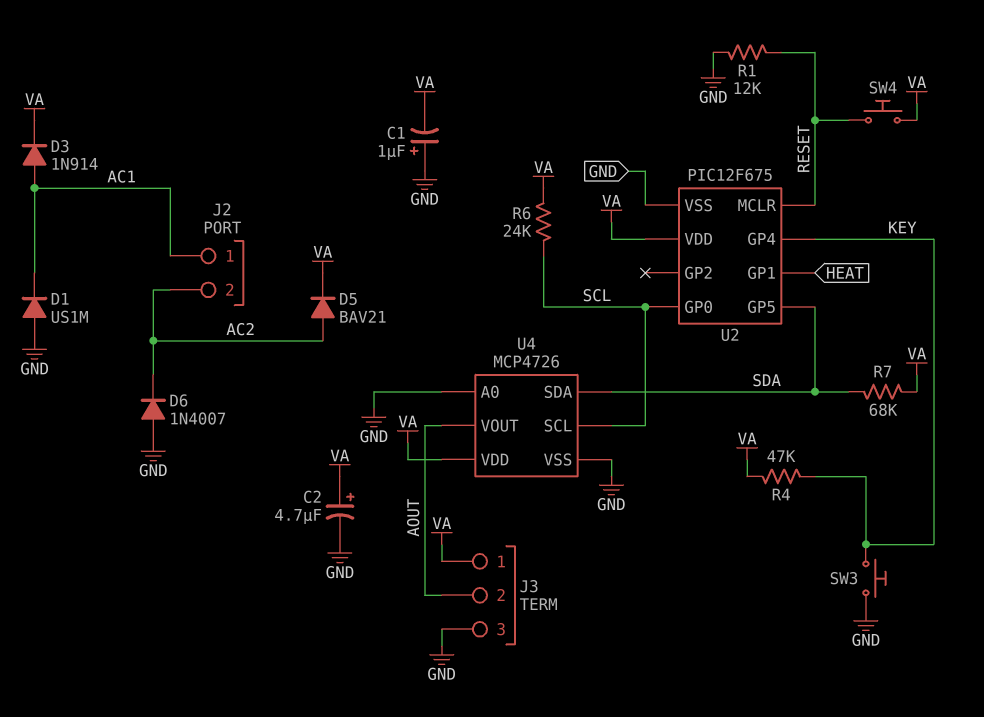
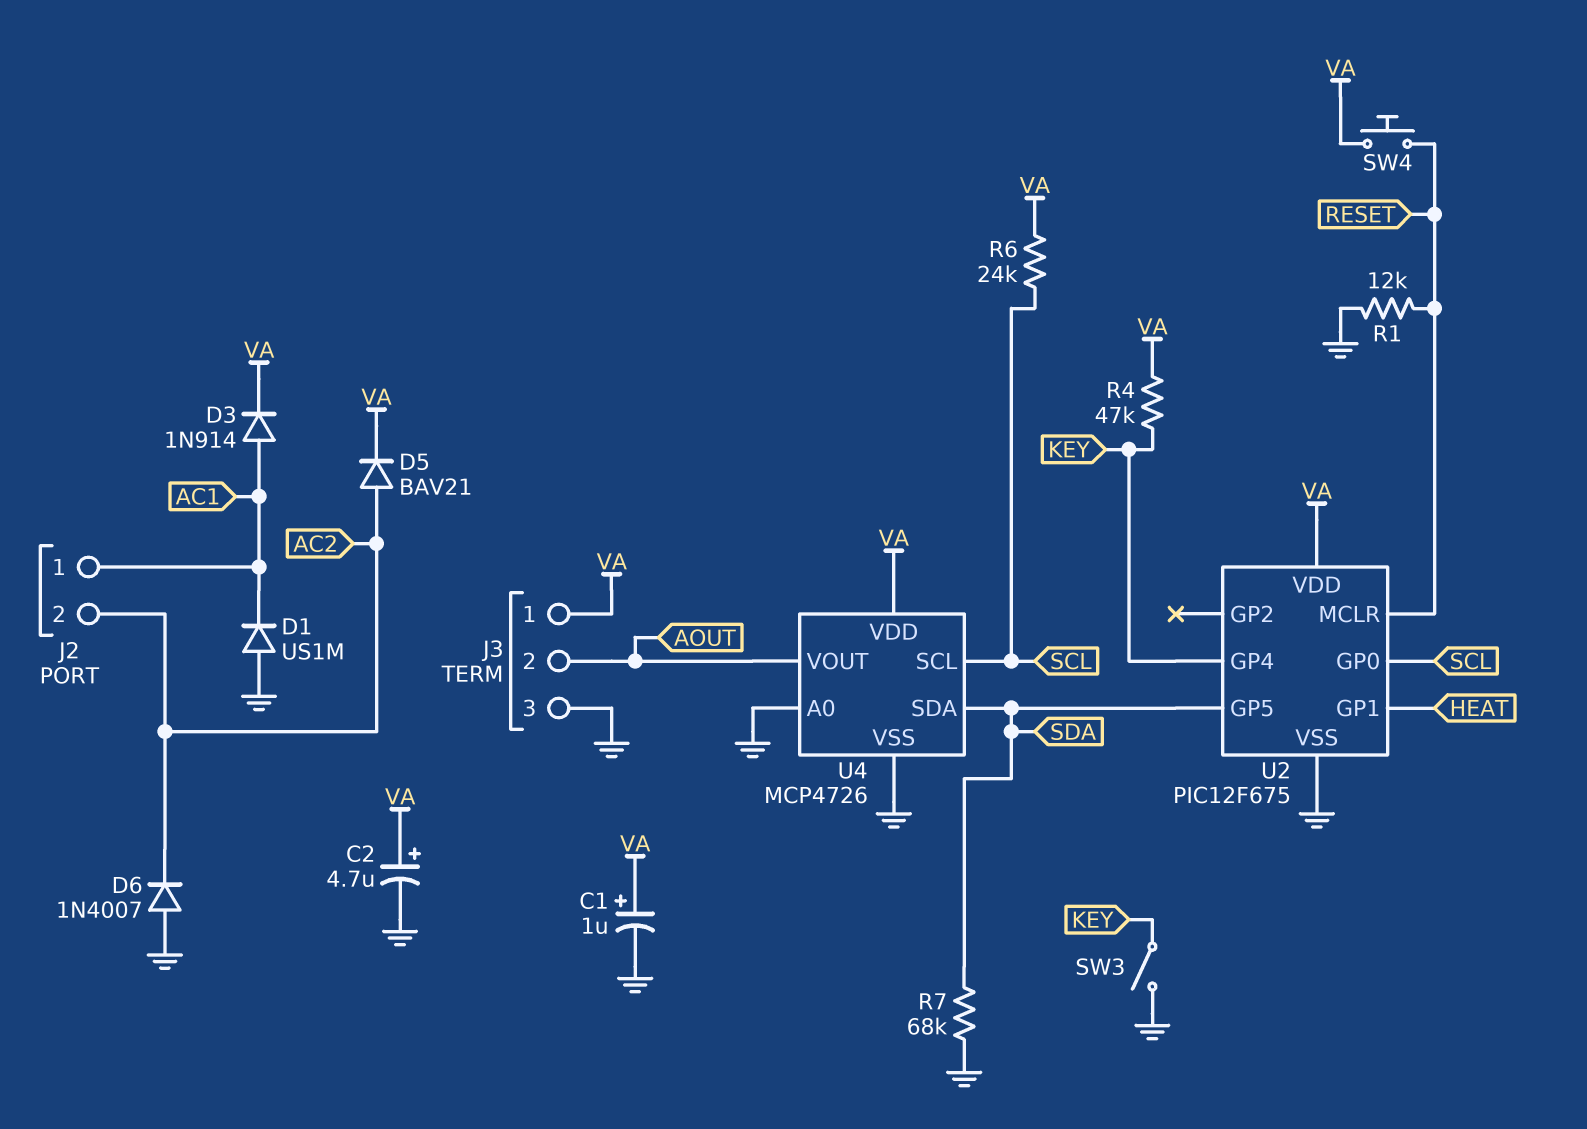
C1: 1uF (plus GND, minus VA) -> 1uF (plus VA, minus GND)
R7: 68k (SDA, VA) -> 68k (GND, SDA)
SW3: button (GND, KEY) -> switch (GND, KEY)

